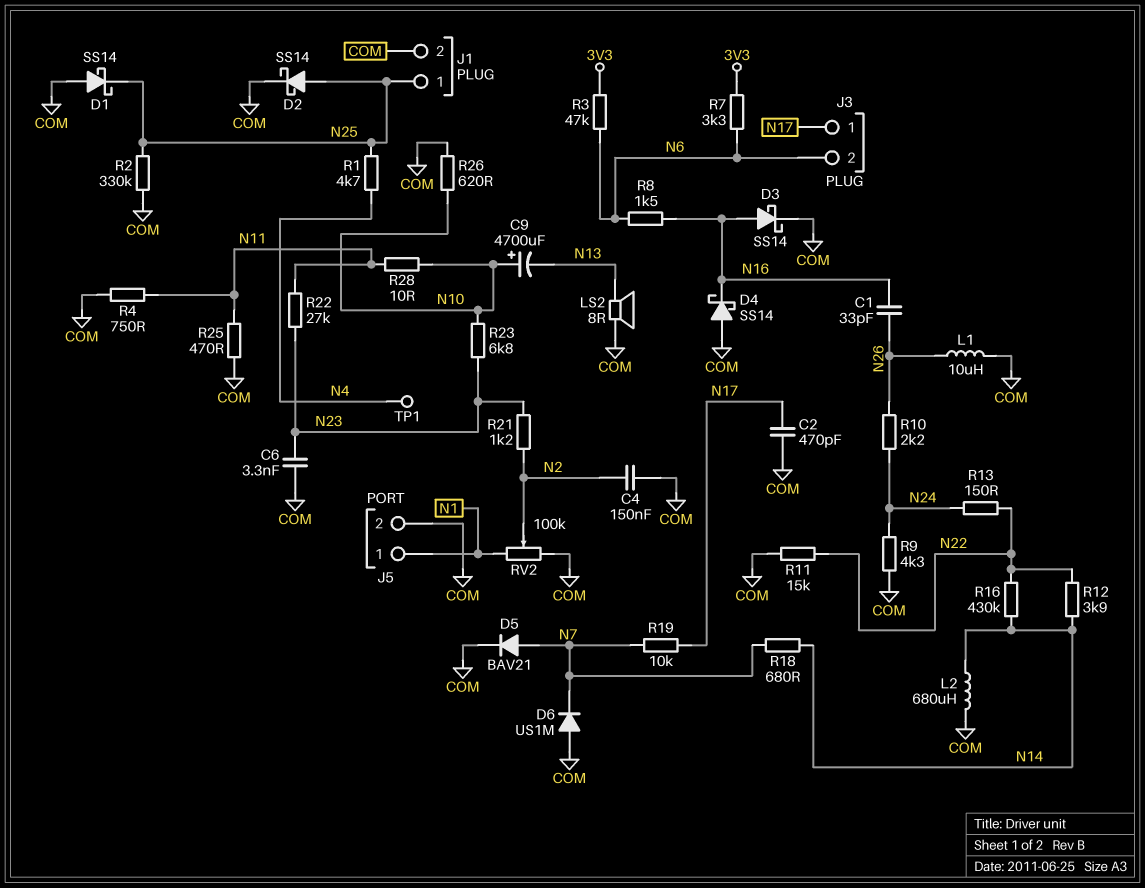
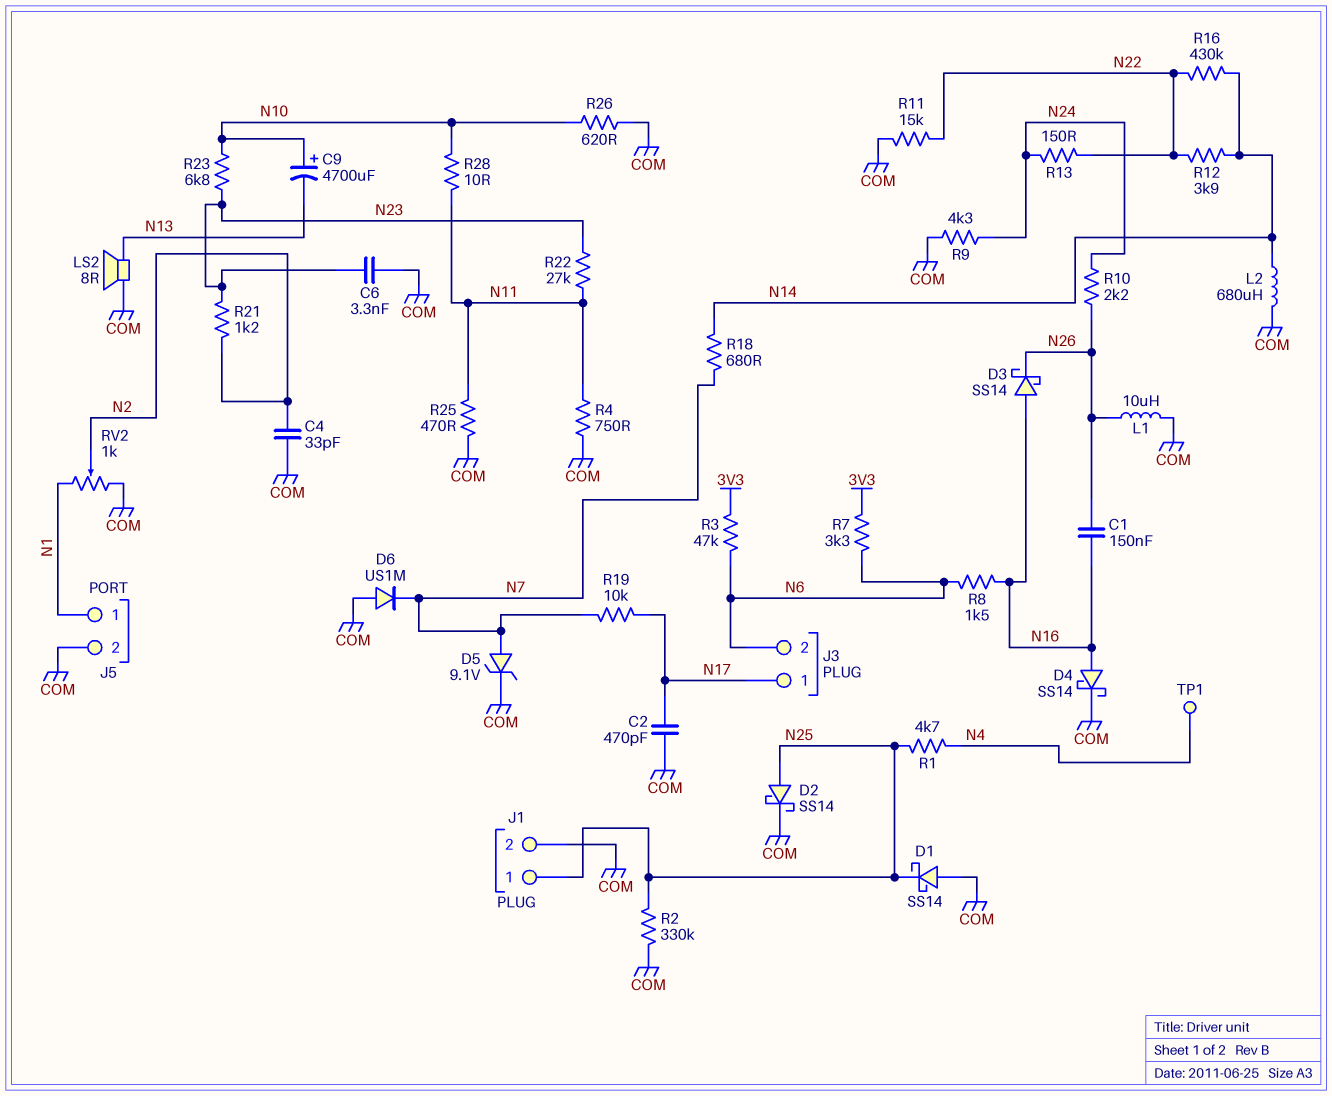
C1: 33pF (N16, N26) -> 150nF (N16, N26)
C4: 150nF (COM, N2) -> 33pF (COM, N2)
D3: schottky SS14 (A N16, K COM) -> schottky SS14 (A N16, K N26)
D4: schottky SS14 (A COM, K N16) -> schottky SS14 (A N16, K COM)
D5: diode BAV21 (A N7, K COM) -> zener 9.1V (A N7, K COM)
RV2: 100k (COM, N1, wiper N2) -> 1k (COM, N1, wiper N2)

